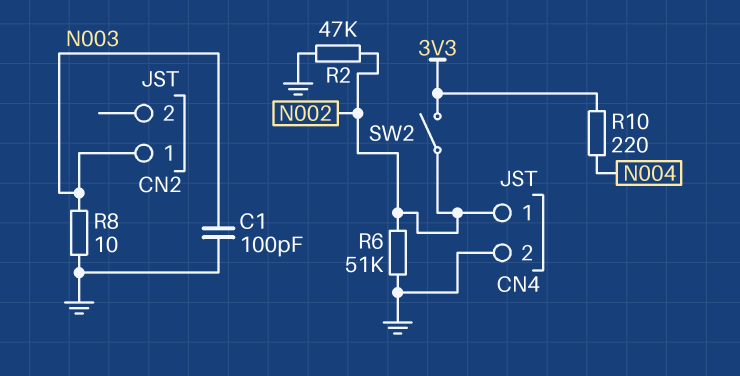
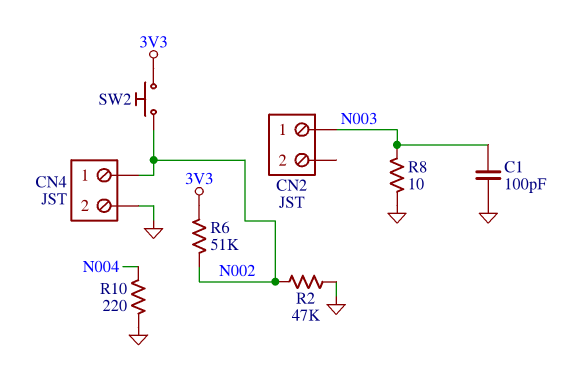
R6: 51k (GND, N002) -> 51k (3V3, N002)
R10: 220 (3V3, N004) -> 220 (GND, N004)
SW2: switch (3V3, N002) -> button (3V3, N002)

